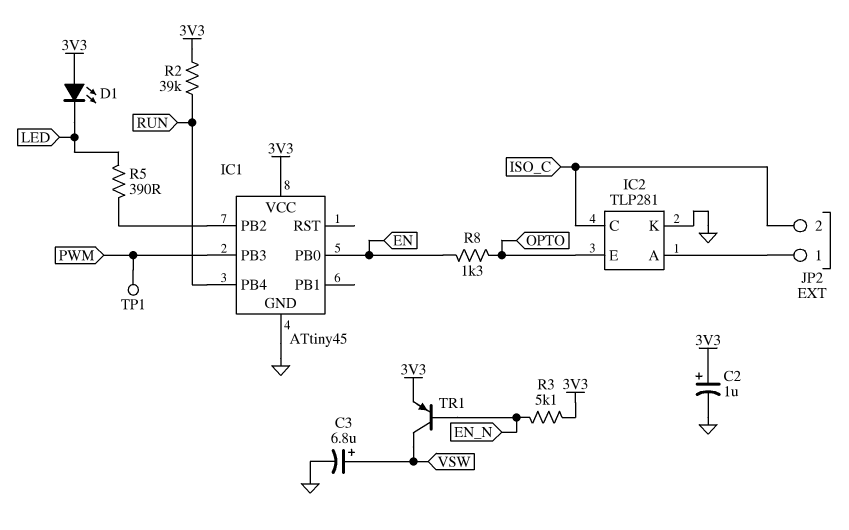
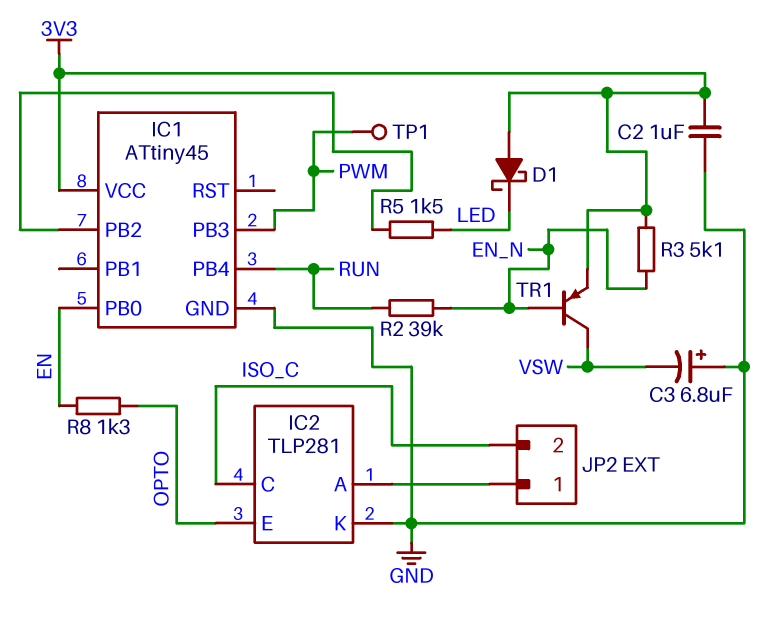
C2: 1uF (plus 3V3, minus GND) -> 1uF (3V3, GND)
C3: 6.8uF (plus VSW, minus GND) -> 6.8uF (plus GND, minus VSW)
D1: LED (A 3V3, K LED) -> schottky (A 3V3, K LED)
R2: 39k (3V3, RUN) -> 39k (EN_N, RUN)
R5: 390 (IC1/PB2, LED) -> 1.5k (IC1/PB2, LED)

